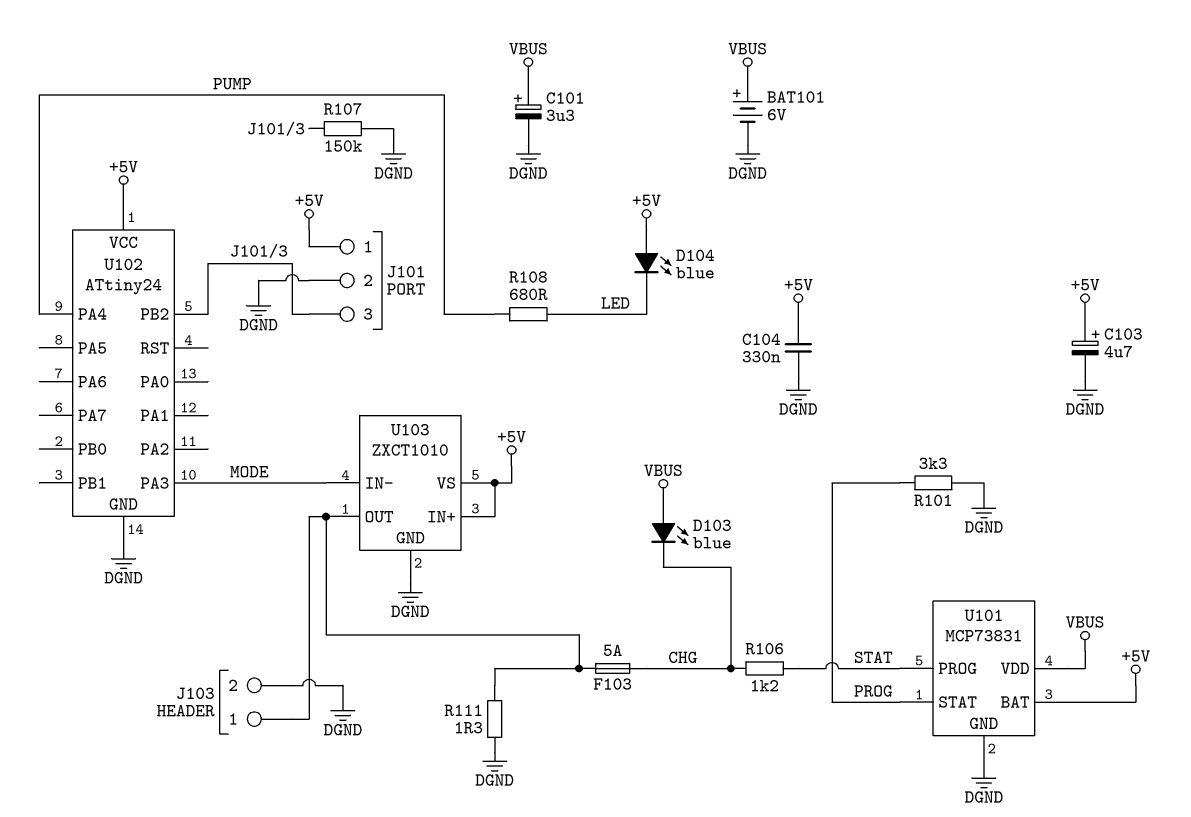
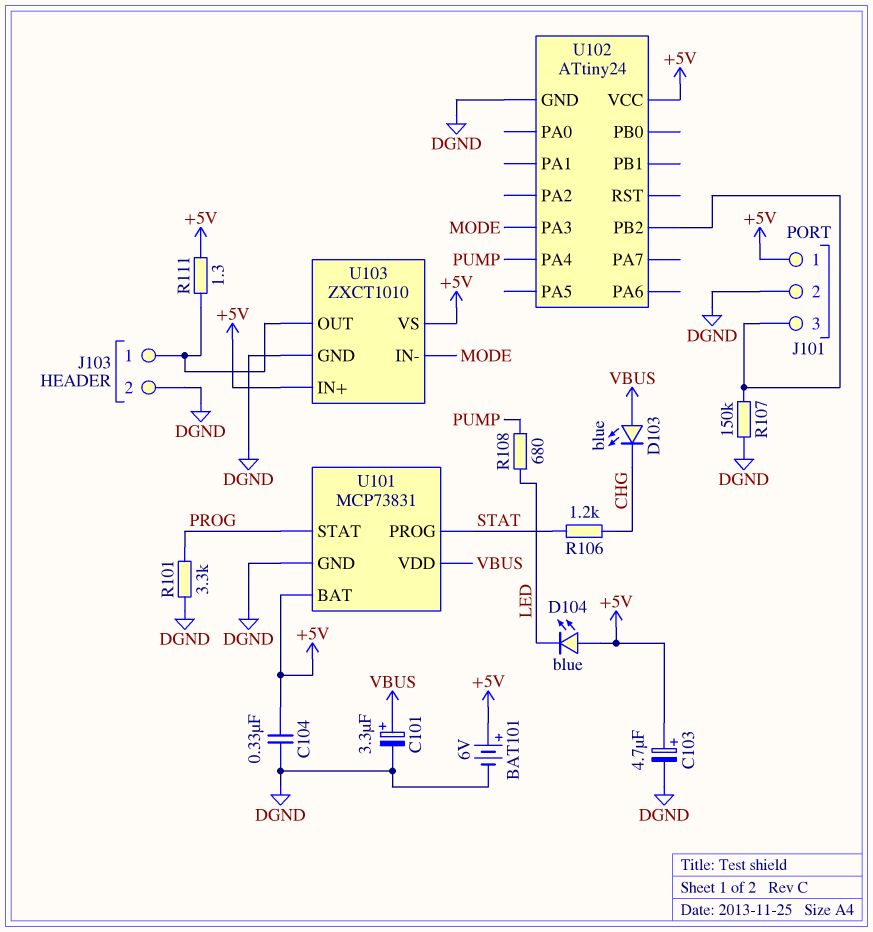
BAT101: 6V (plus VBUS, minus DGND) -> 6V (plus +5V, minus DGND)
F103: 5A (CHG, J103/1) -> none
R111: 1.3 (DGND, J103/1) -> 1.3 (+5V, J103/1)

